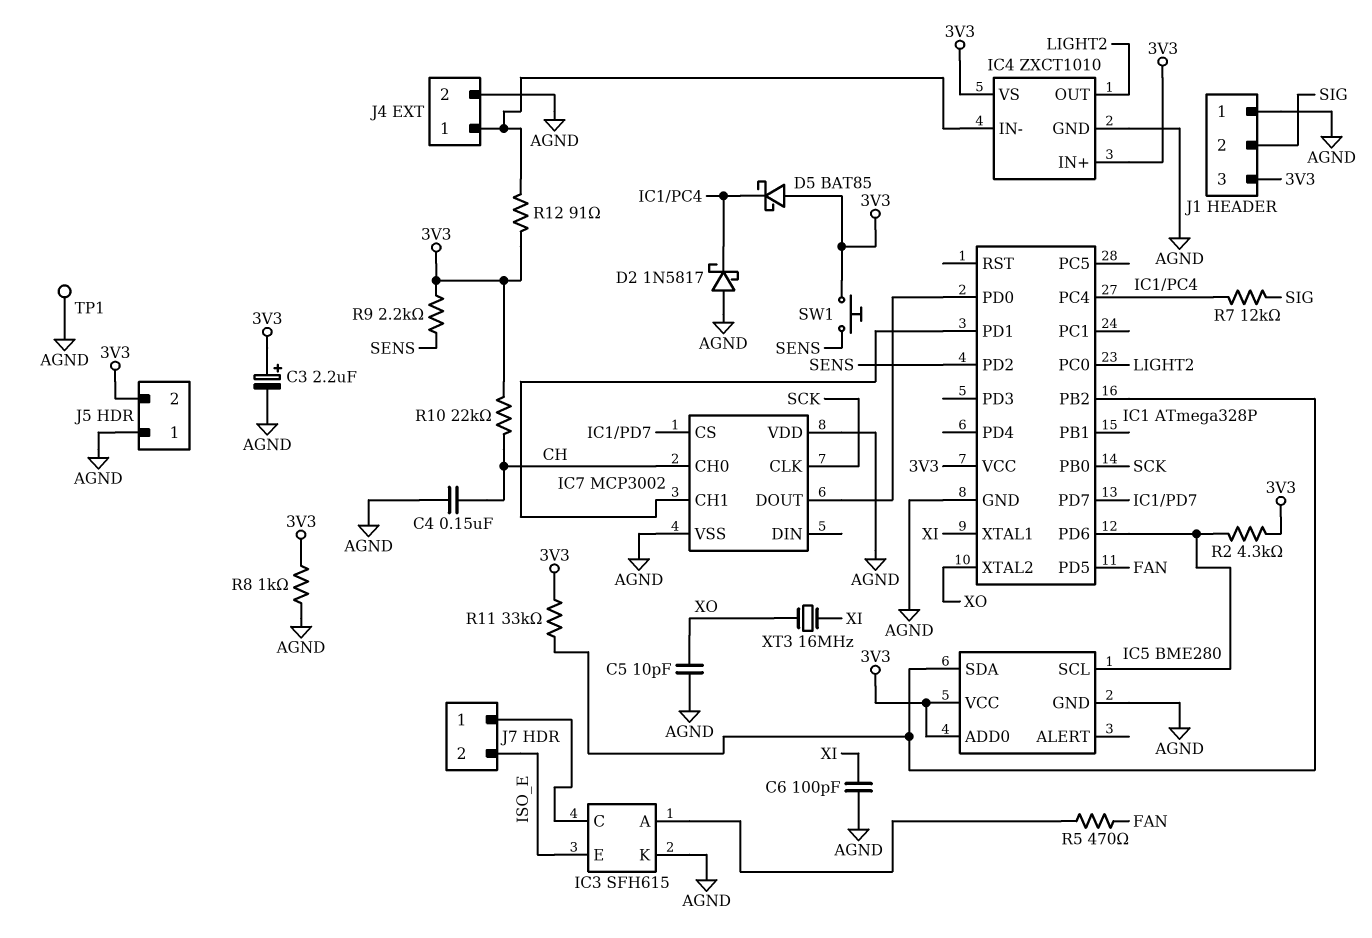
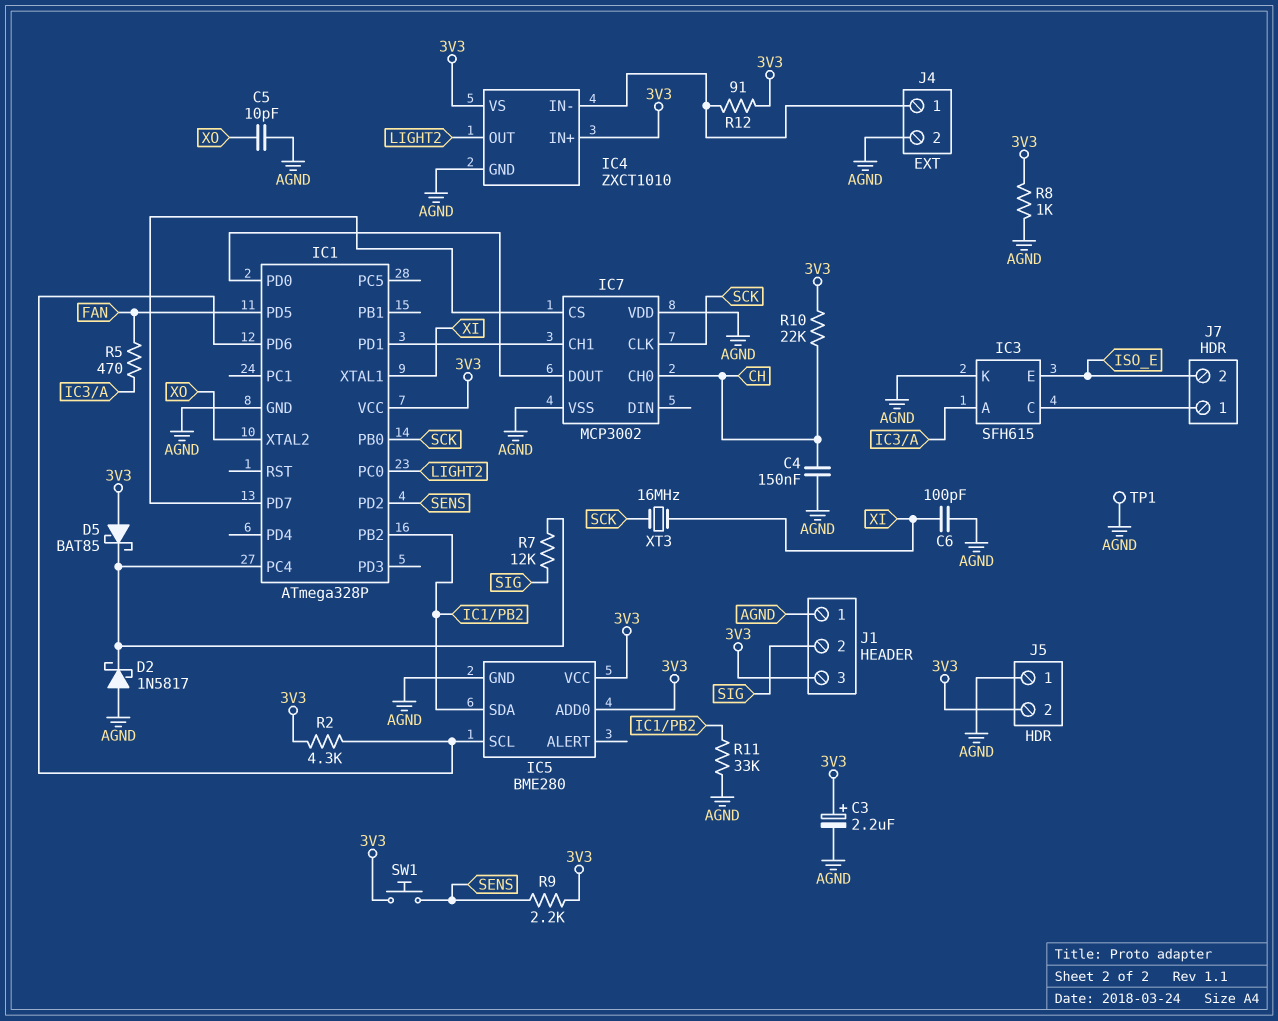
R11: 33k (3V3, IC1/PB2) -> 33k (AGND, IC1/PB2)
XT3: 16MHz (XI, XO) -> 16MHz (SCK, XI)

